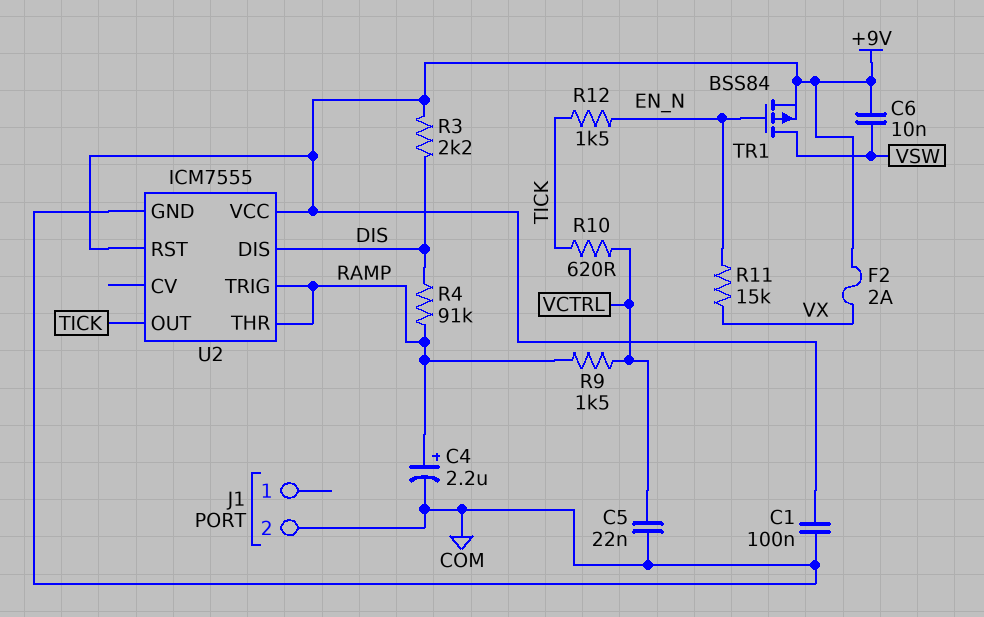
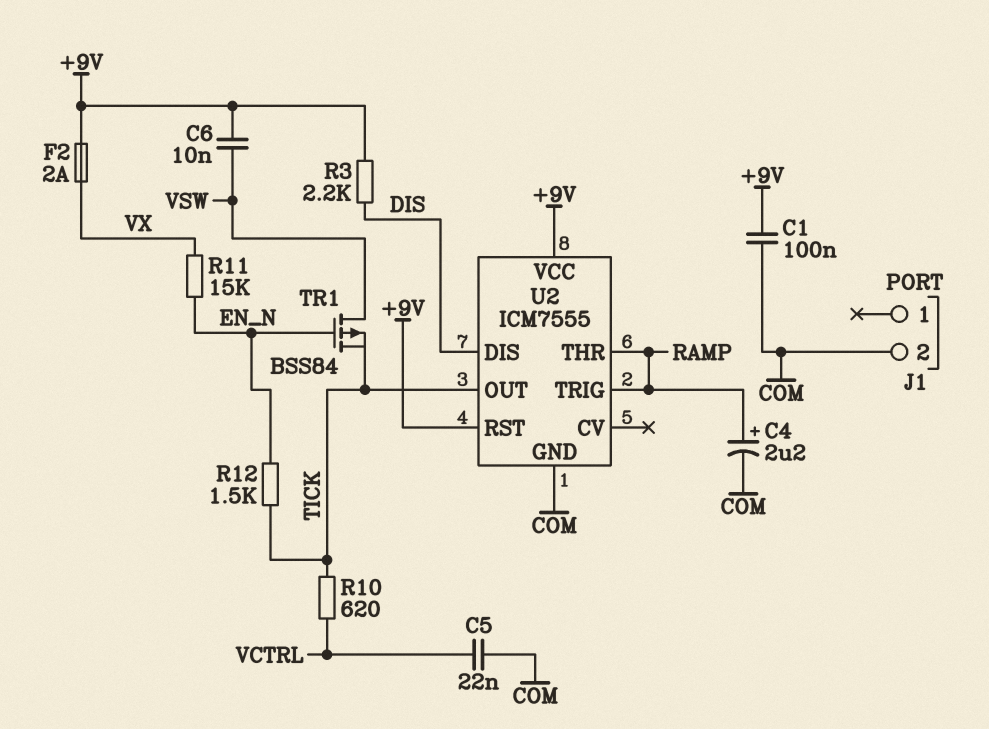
R4: 91k (DIS, RAMP) -> none
R9: 1.5k (RAMP, VCTRL) -> none
TR1: PMOS BSS84 (G EN_N, D VSW, S +9V) -> PMOS BSS84 (G EN_N, D VSW, S TICK)

